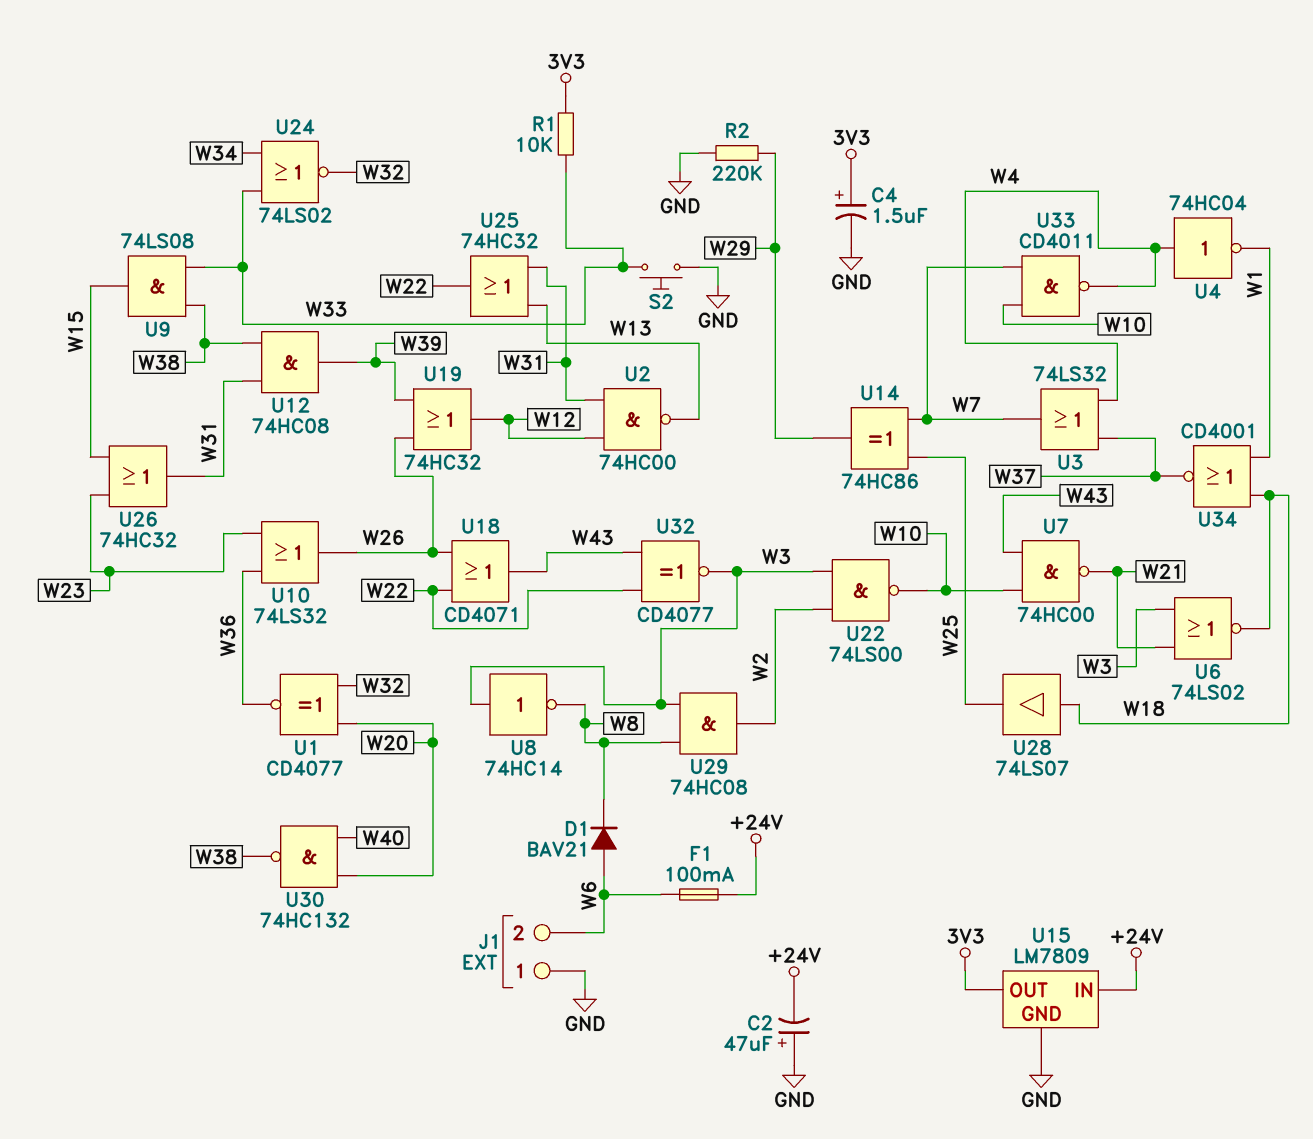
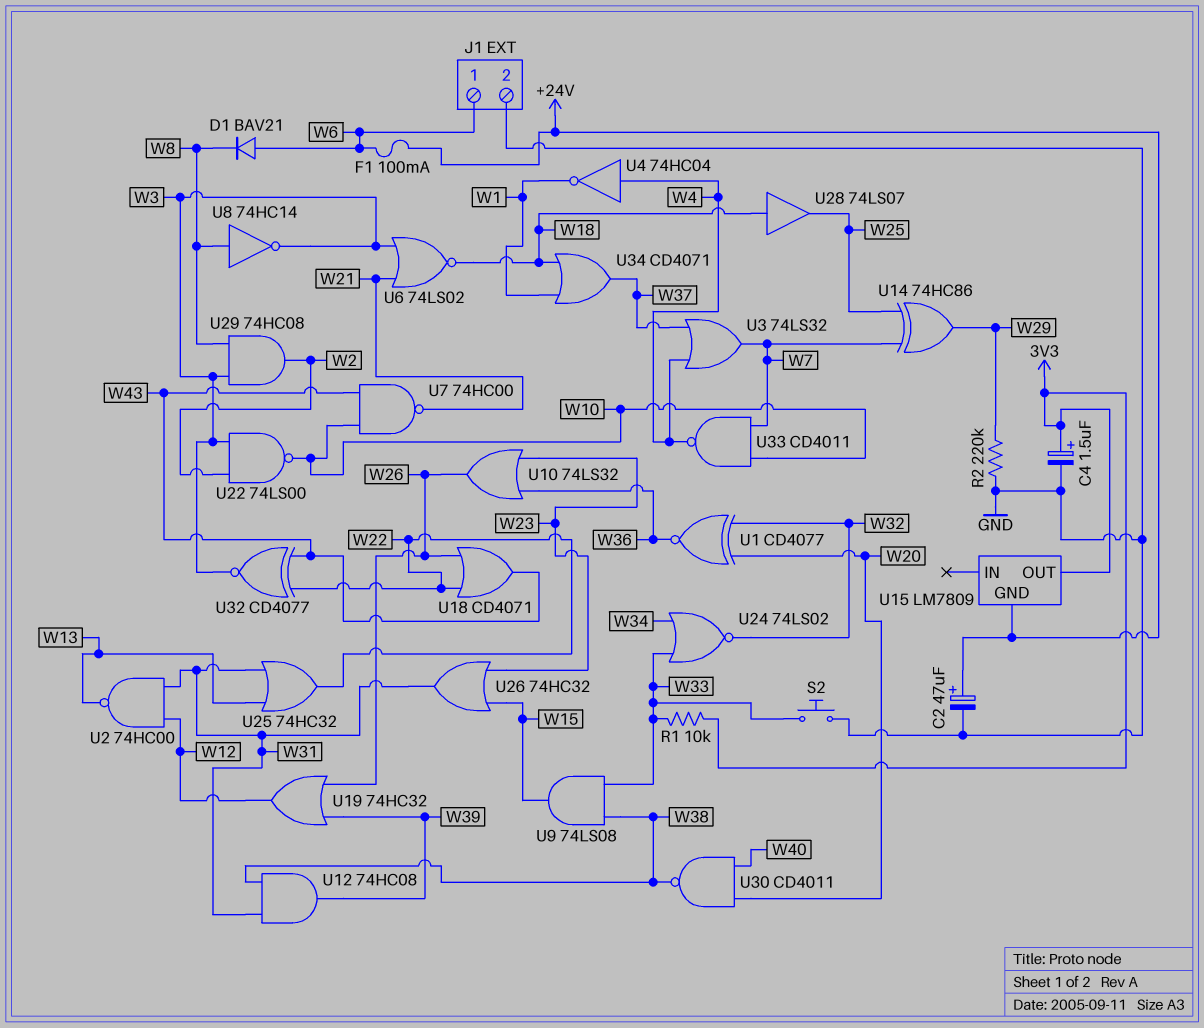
C2: 47uF (plus GND, minus +24V) -> 47uF (plus +24V, minus GND)
J1 pin 1: GND -> W6
J1 pin 2: W6 -> GND
U8: NOT 74HC14 (in W3, out W8) -> NOT 74HC14 (in W8, out W3)
U15 pin GND: GND -> +24V
U15 pin IN: +24V -> none
U30: NAND 74HC132 (in W20, in W40, out W38) -> NAND CD4011 (in W20, in W40, out W38)
U34: NOR CD4001 (in W1, in W18, out W37) -> OR CD4071 (in W1, in W18, out W37)

